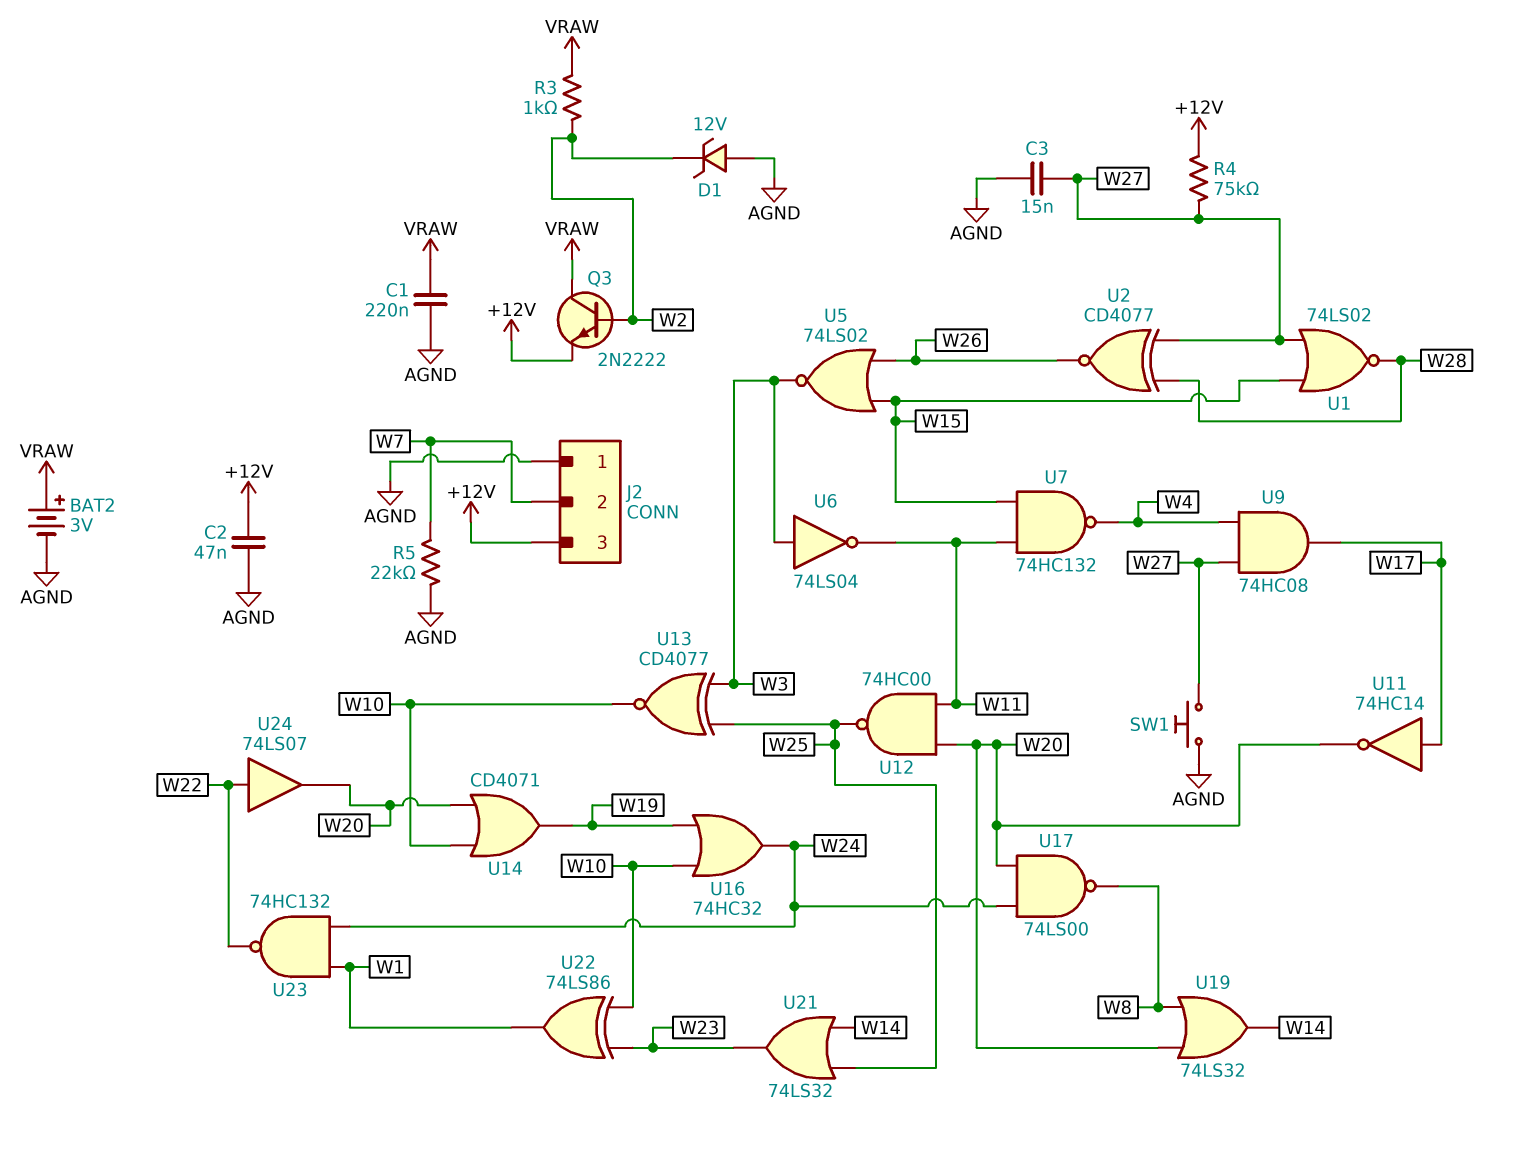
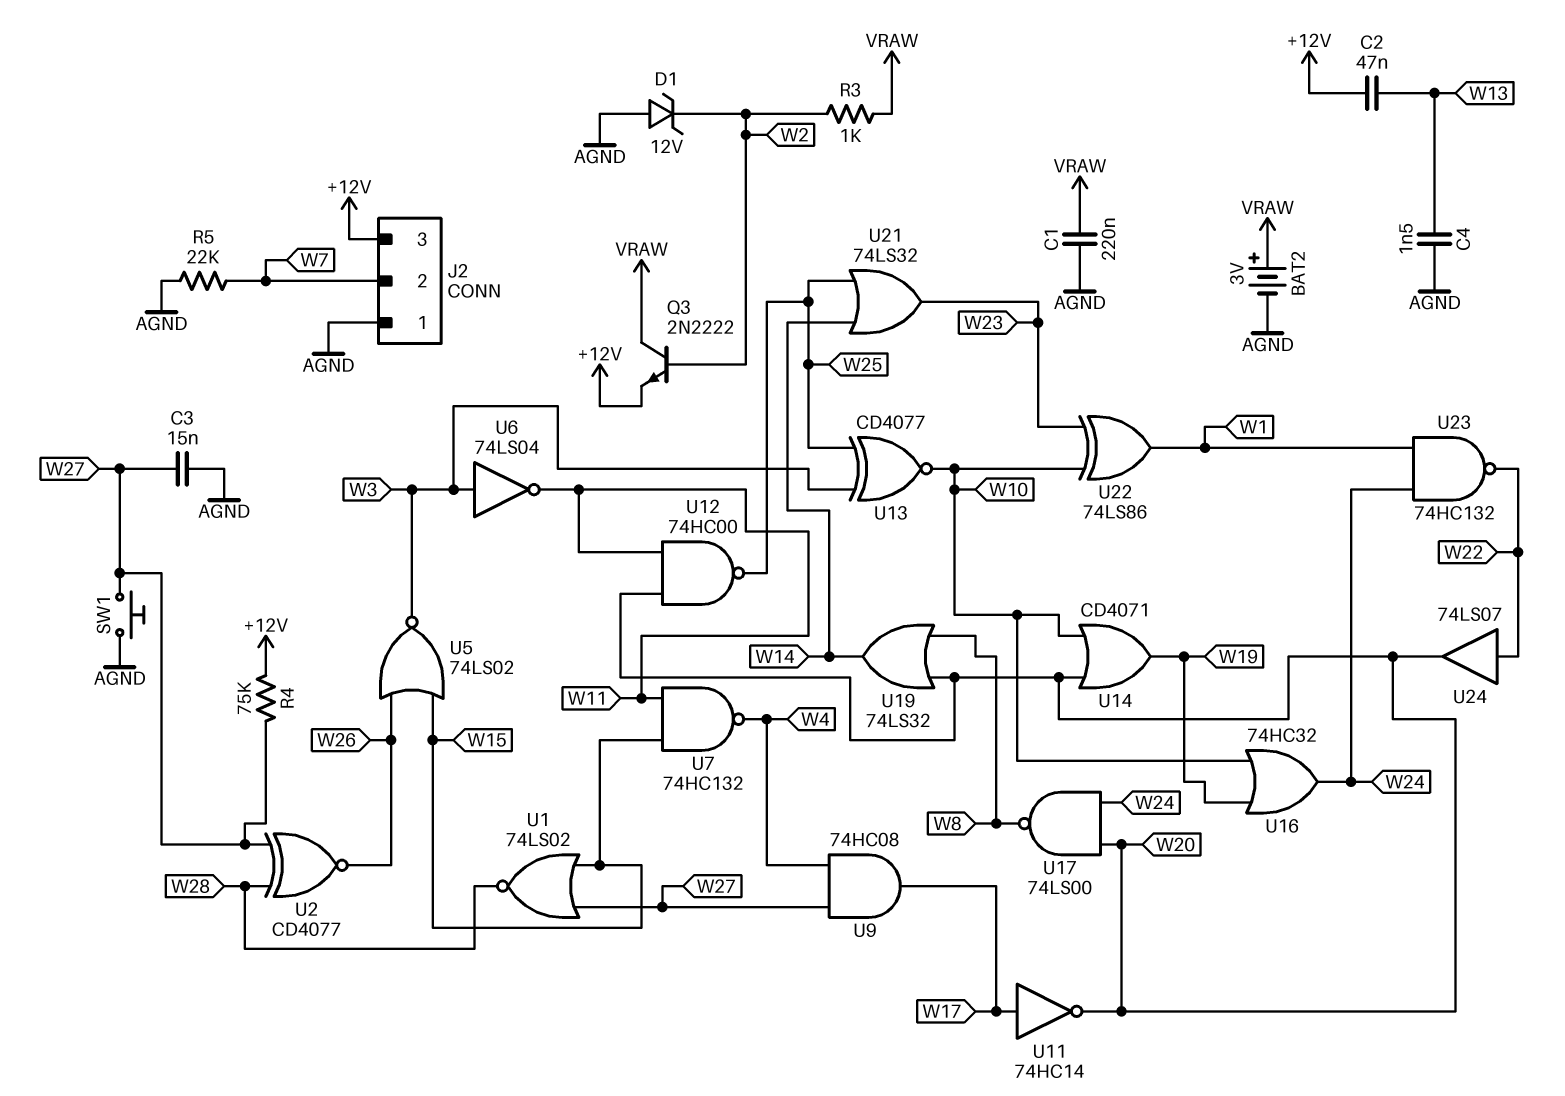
C2: 47nF (+12V, AGND) -> 47nF (+12V, W13)
C4: none -> 1.5nF (AGND, W13)

